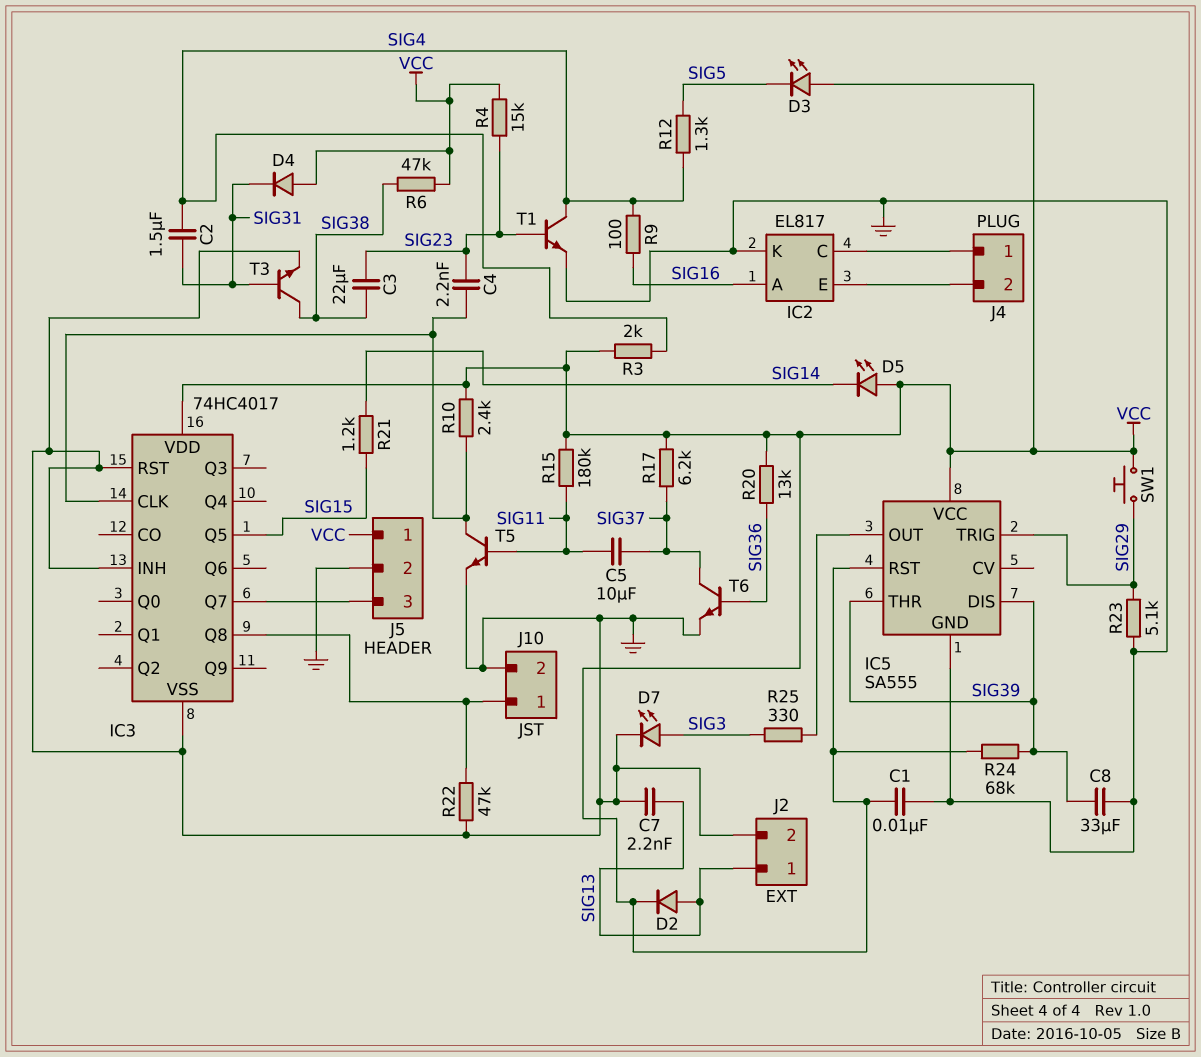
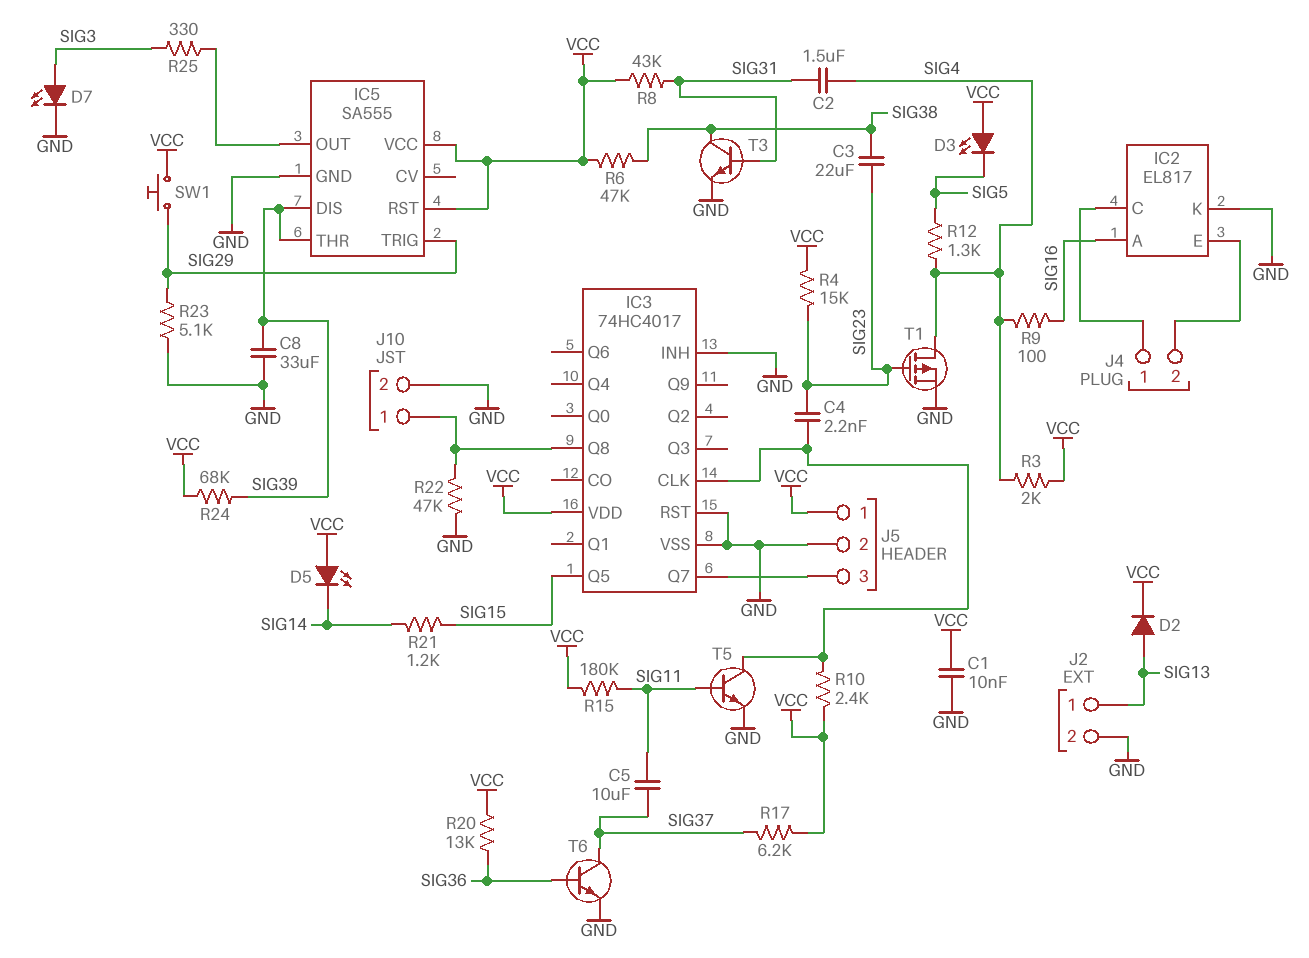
C7: 2.2nF (GND, SIG13) -> none
D4: diode (A VCC, K SIG31) -> none
R8: none -> 43k (SIG31, VCC)
T1: NPN (B SIG23, C SIG4, E GND) -> PMOS (G SIG23, D SIG4, S GND)

